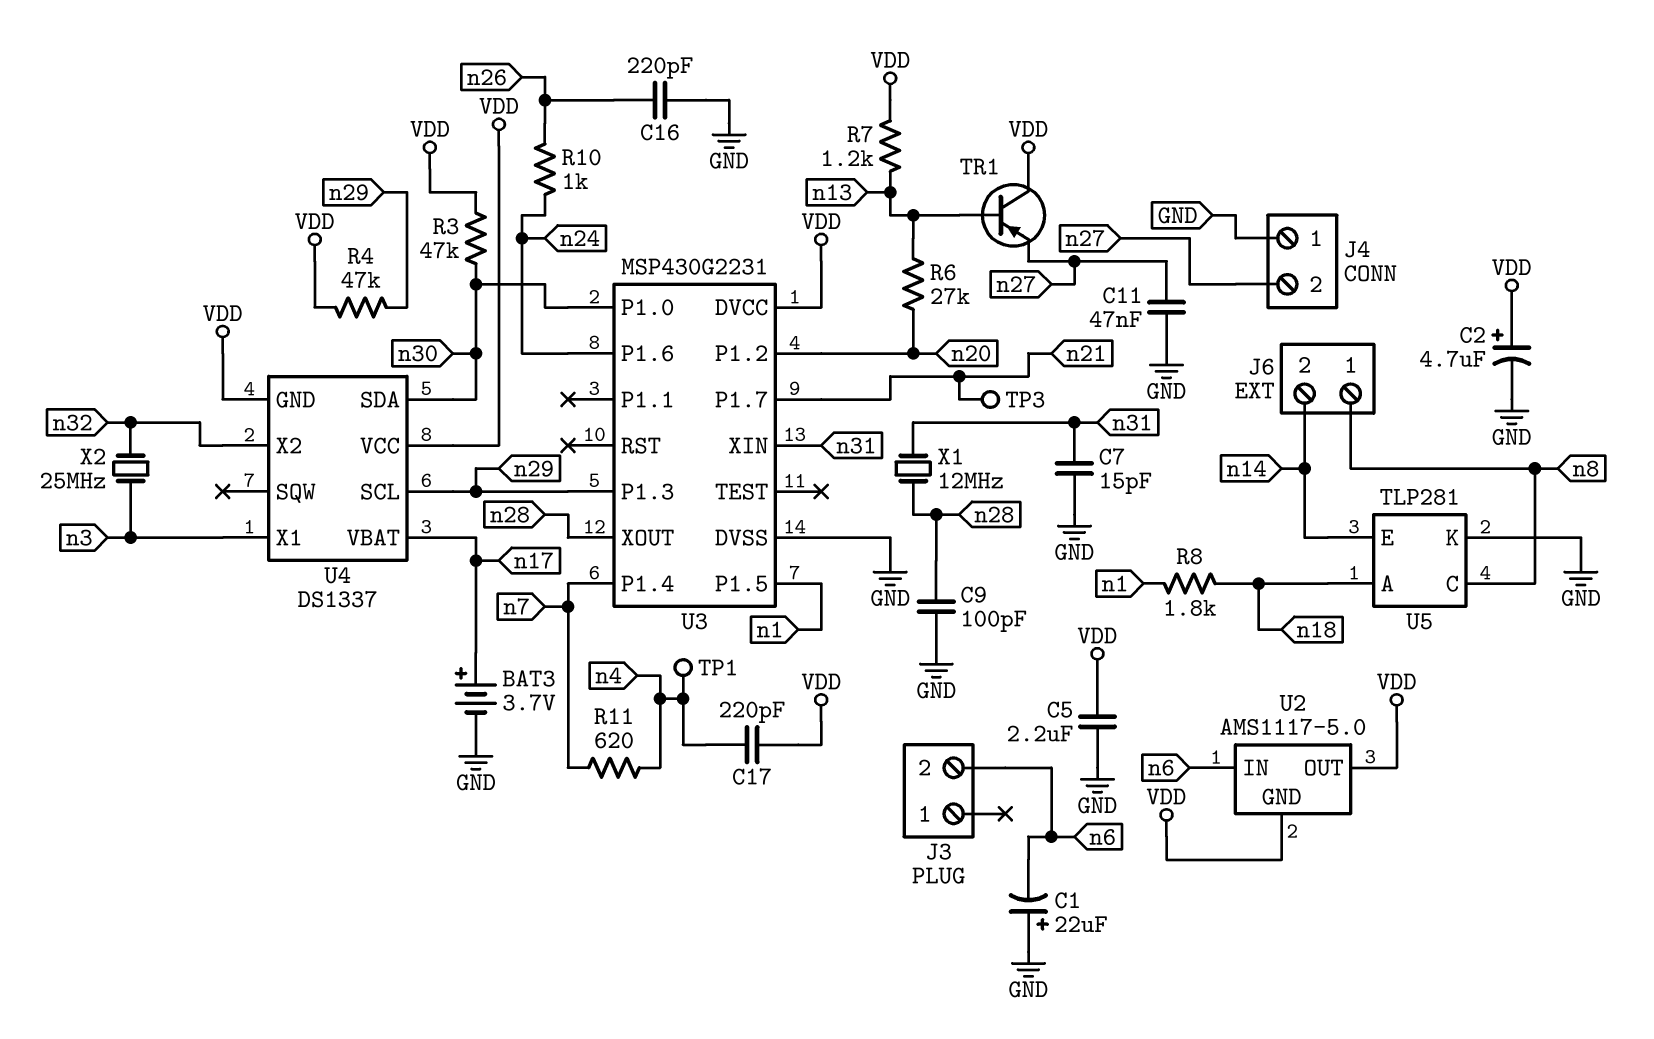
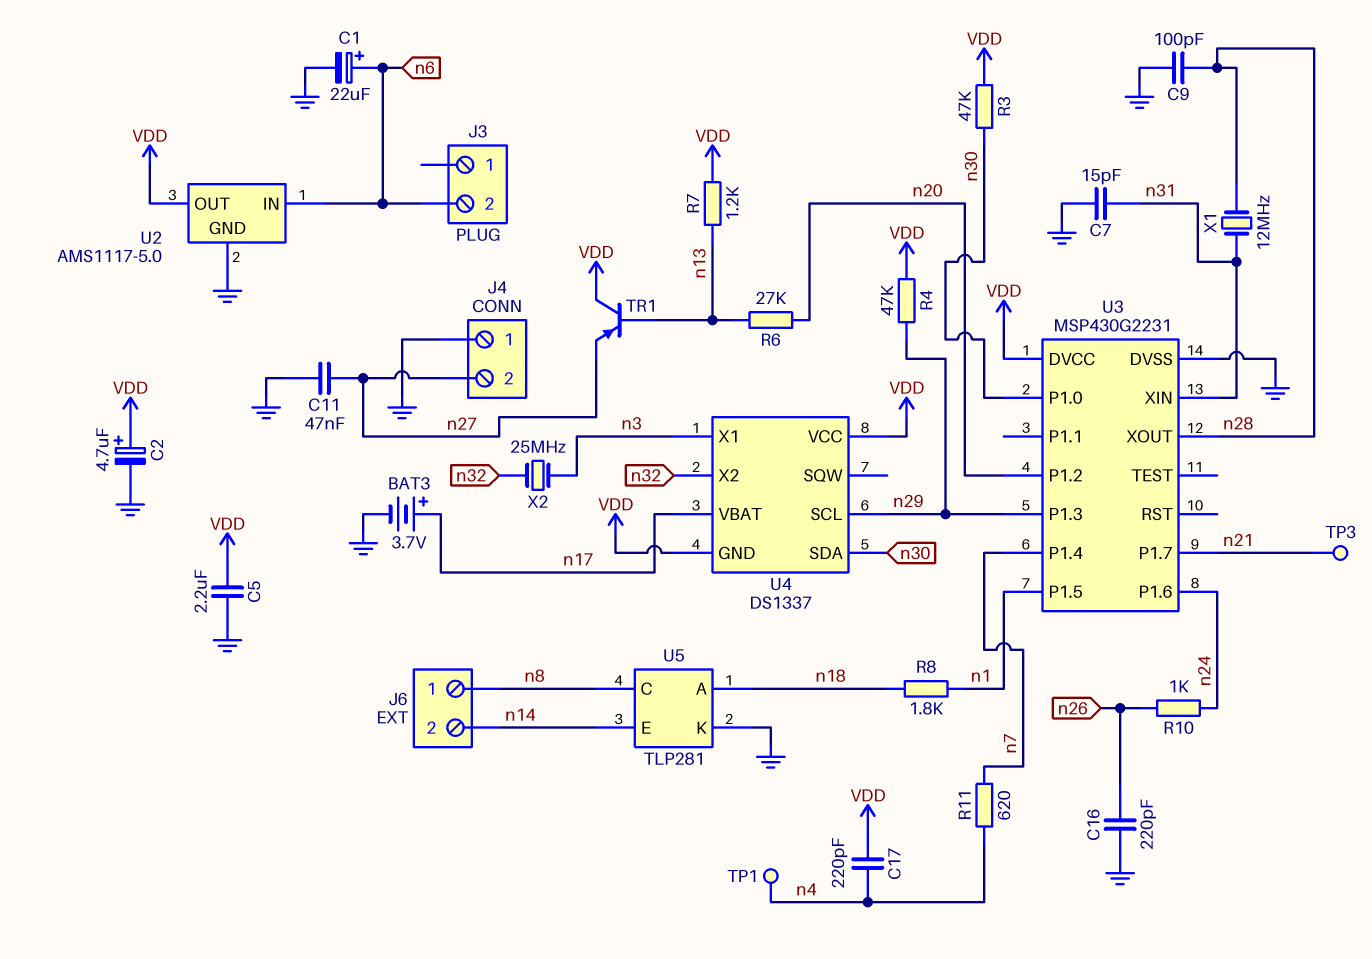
C1: 22uF (plus GND, minus n6) -> 22uF (plus n6, minus GND)
U2 pin GND: VDD -> GND

